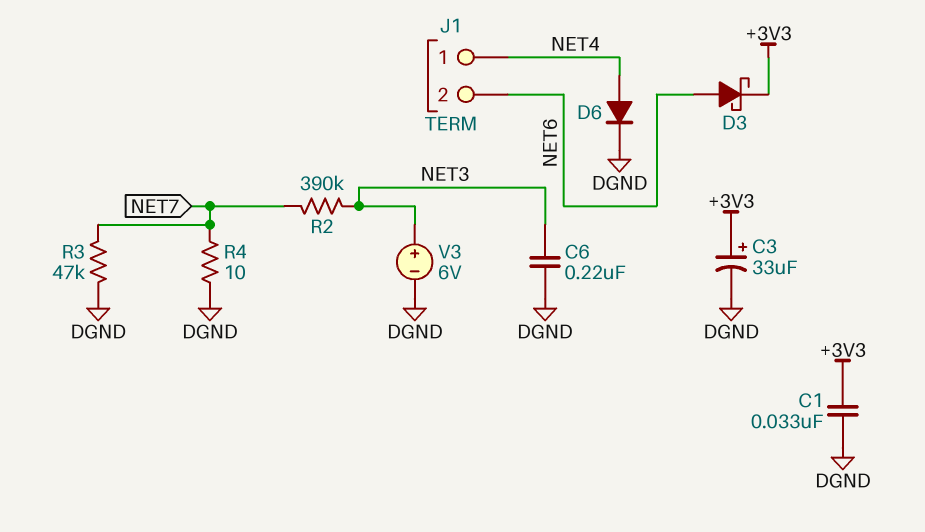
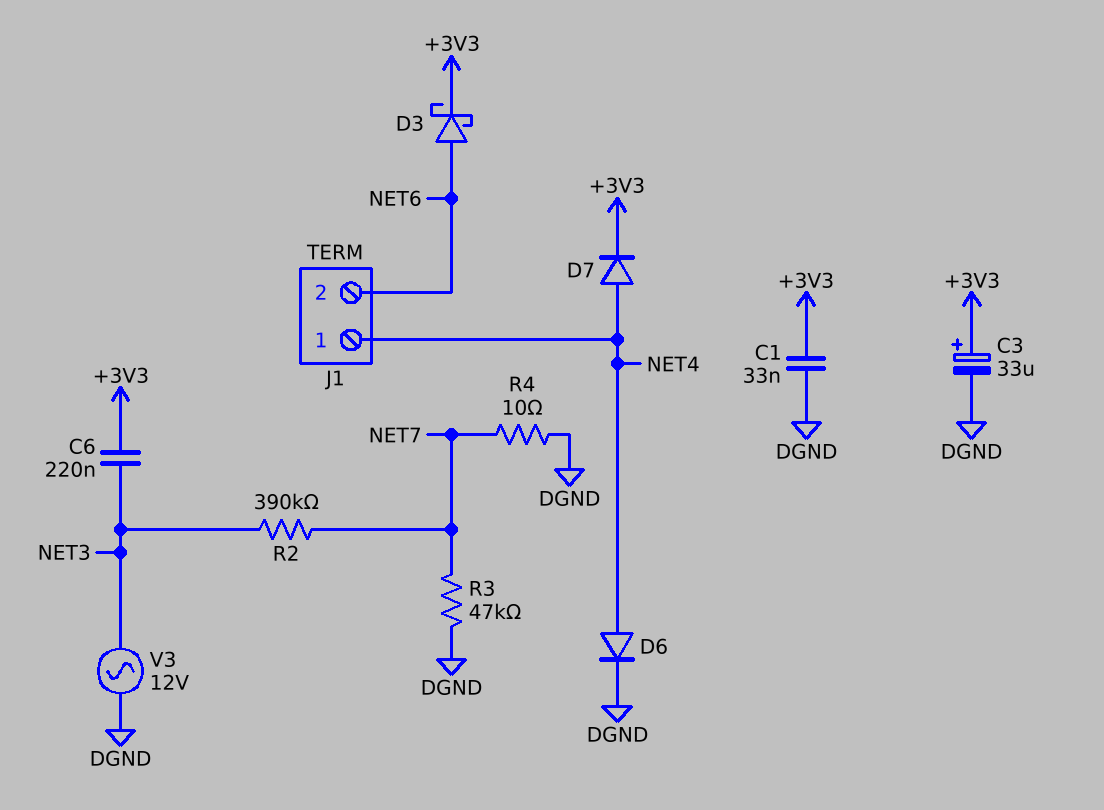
C6: 220nF (DGND, NET3) -> 220nF (+3V3, NET3)
D7: none -> diode (A NET4, K +3V3)
V3: 6V (plus NET3, minus DGND) -> AC 12V (DGND, NET3)

